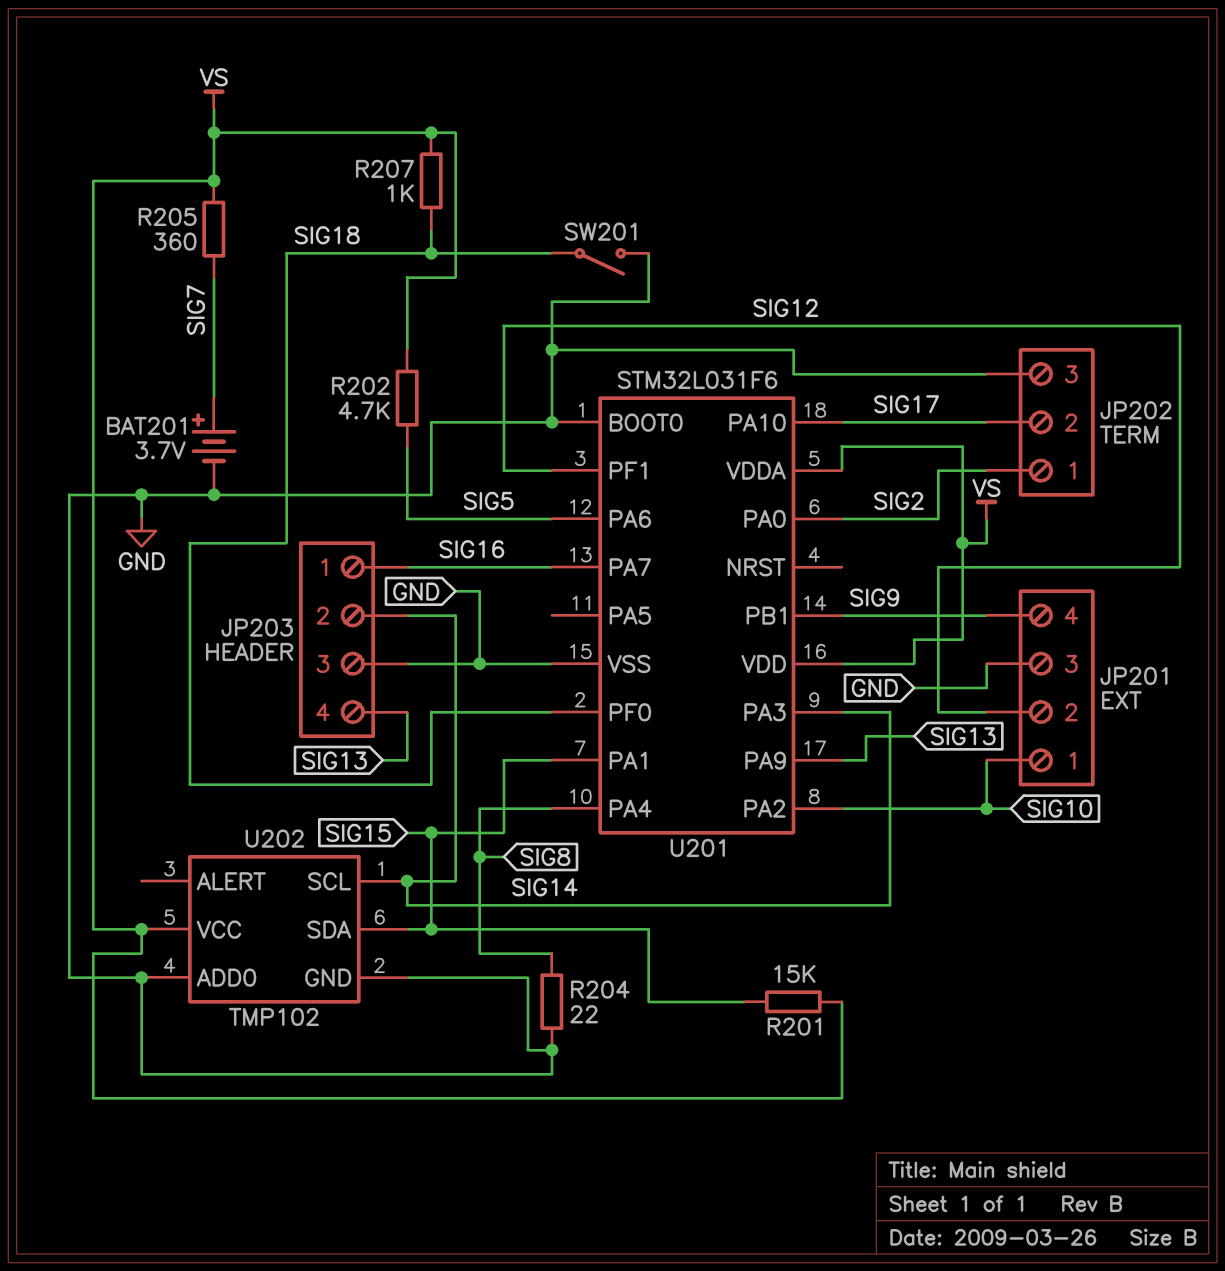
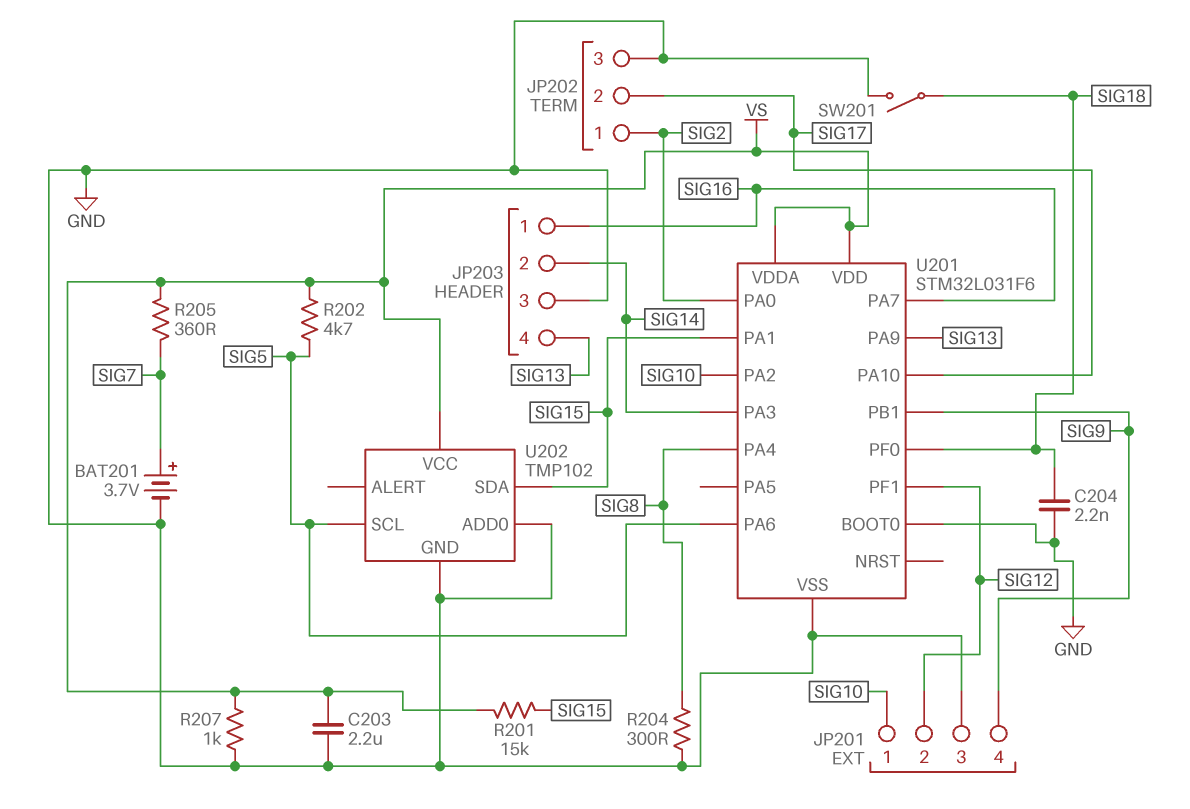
C203: none -> 2.2uF (GND, VS)
C204: none -> 2.2nF (GND, SIG18)
R204: 22 (GND, SIG8) -> 300 (GND, SIG8)
R207: 1k (SIG18, VS) -> 1k (GND, VS)
U202 pin SCL: SIG14 -> SIG5

